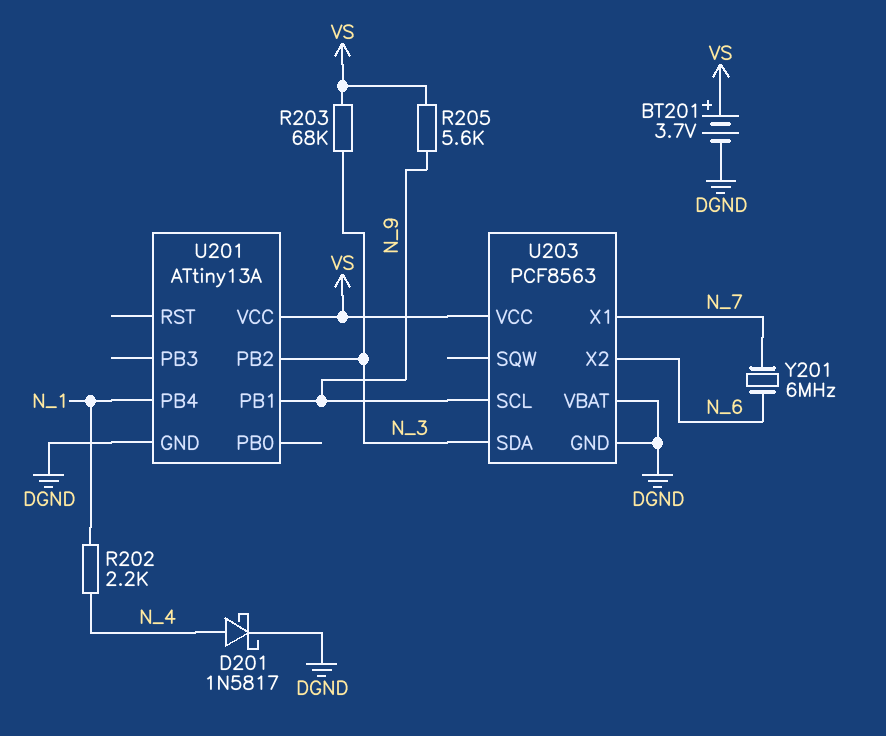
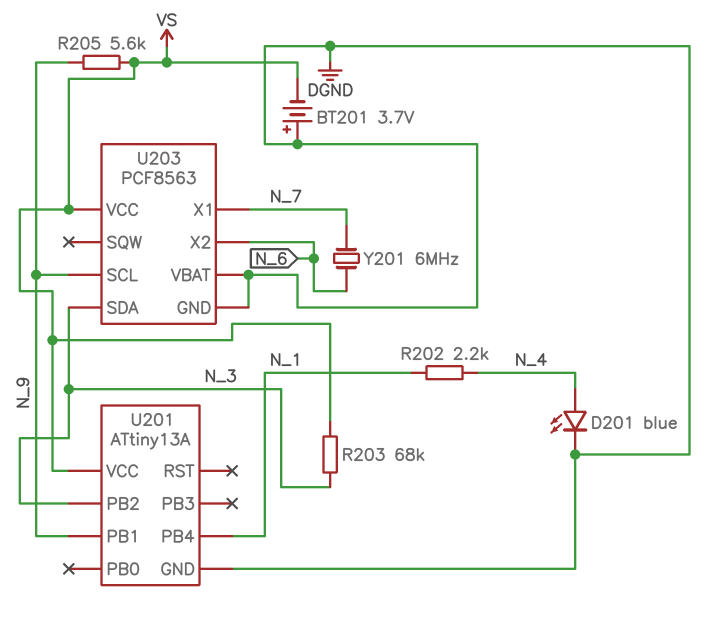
BT201: 3.7V (plus VS, minus DGND) -> 3.7V (plus DGND, minus VS)
D201: schottky 1N5817 (A N_4, K DGND) -> LED blue (A N_4, K DGND)

